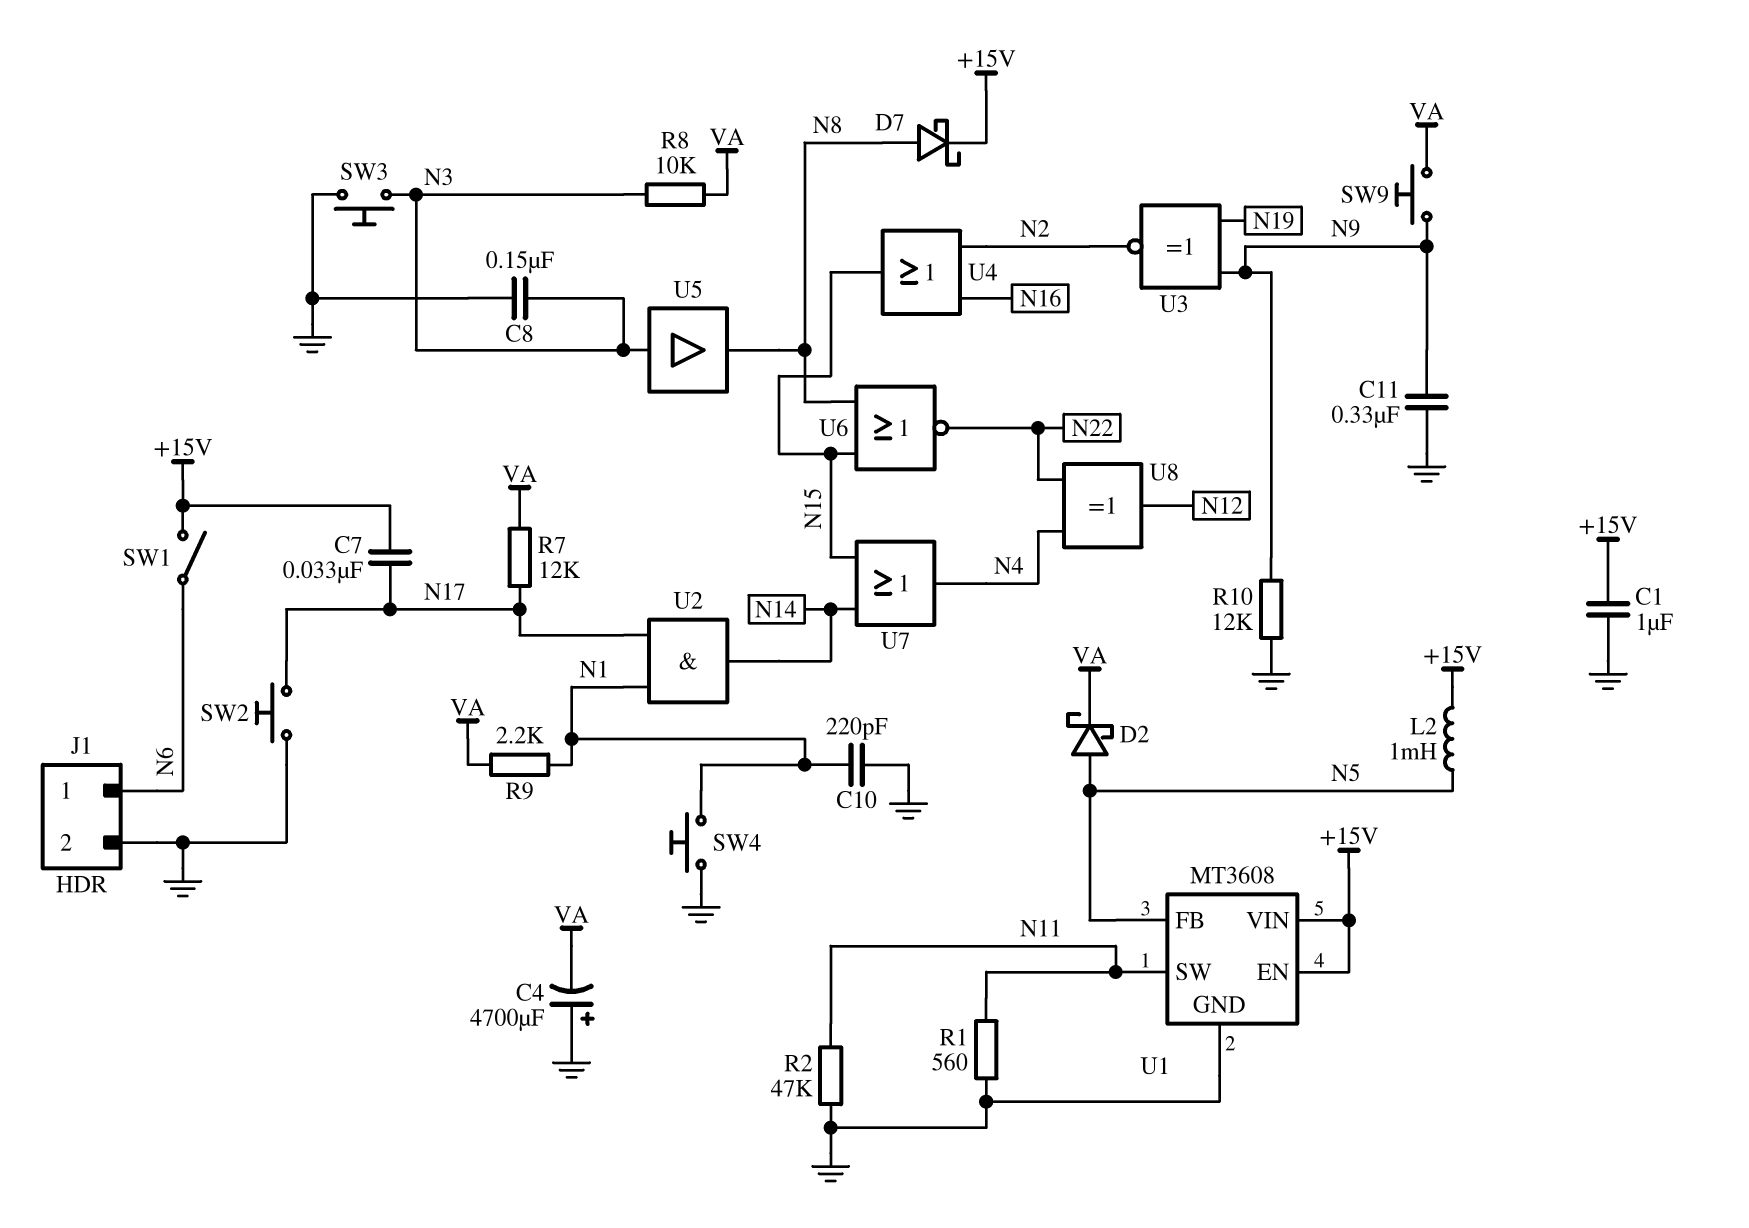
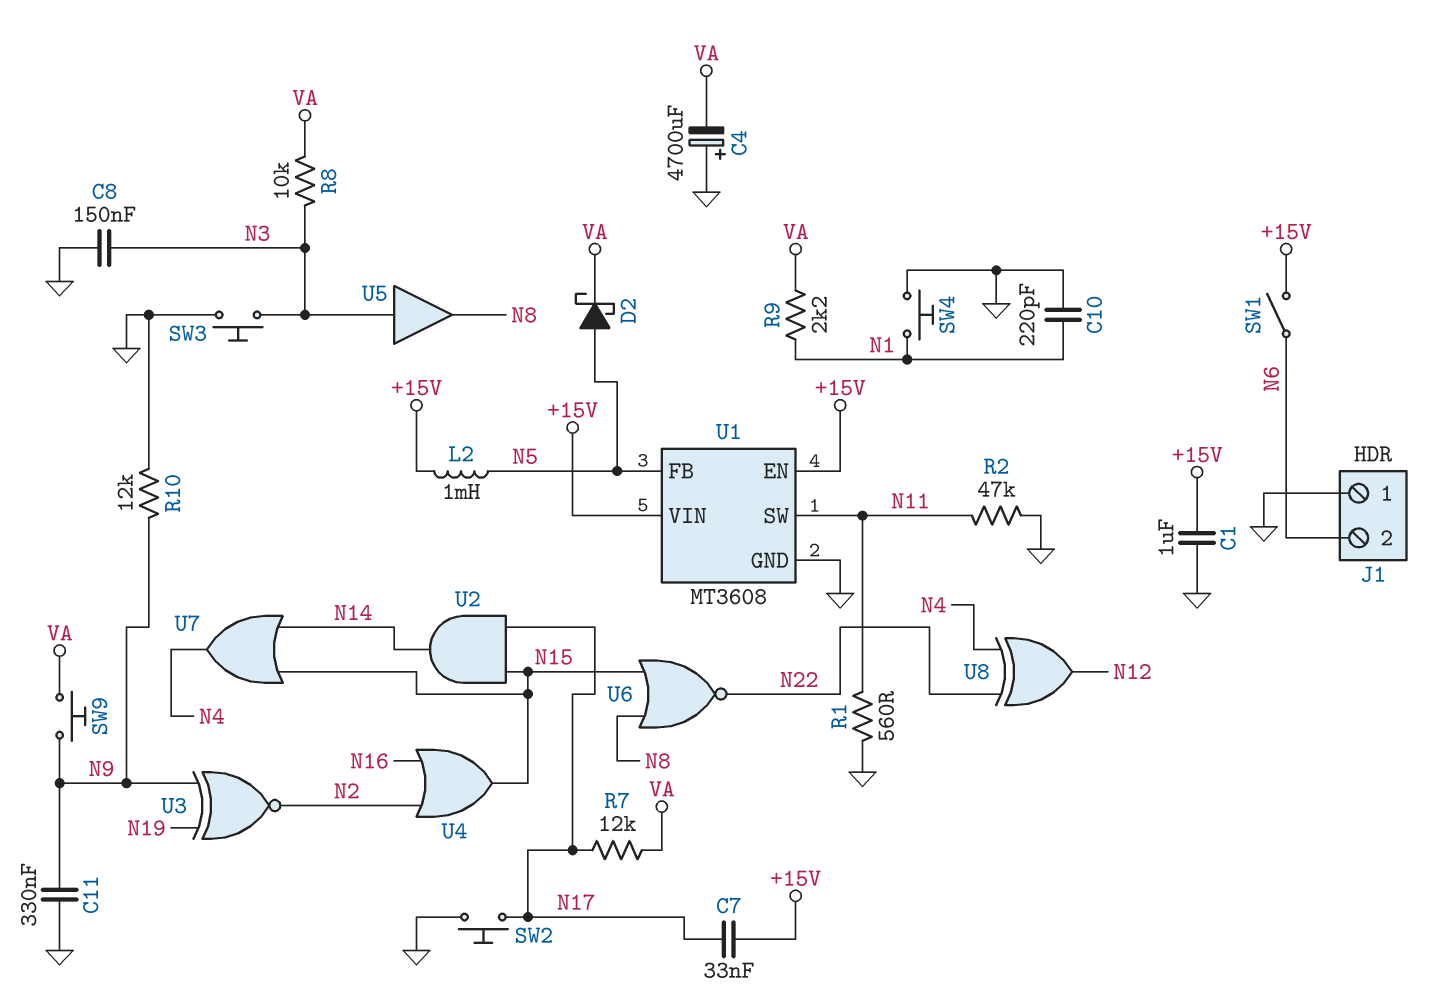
D7: schottky (A N8, K +15V) -> none
J1 pin 1: N6 -> GND
J1 pin 2: GND -> N6
U2: AND (in N1, in N17, out N14) -> AND (in N15, in N17, out N14)

